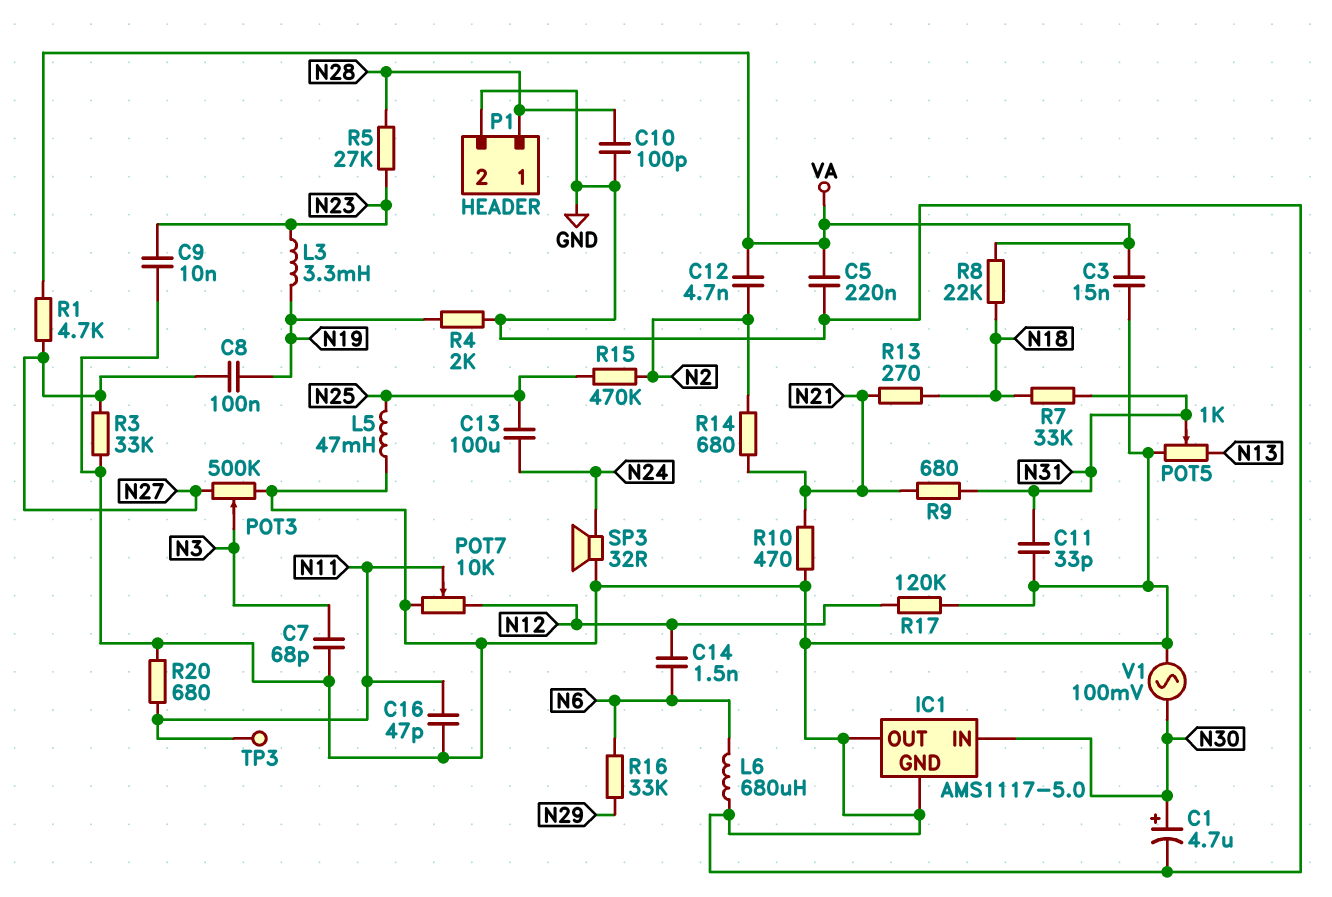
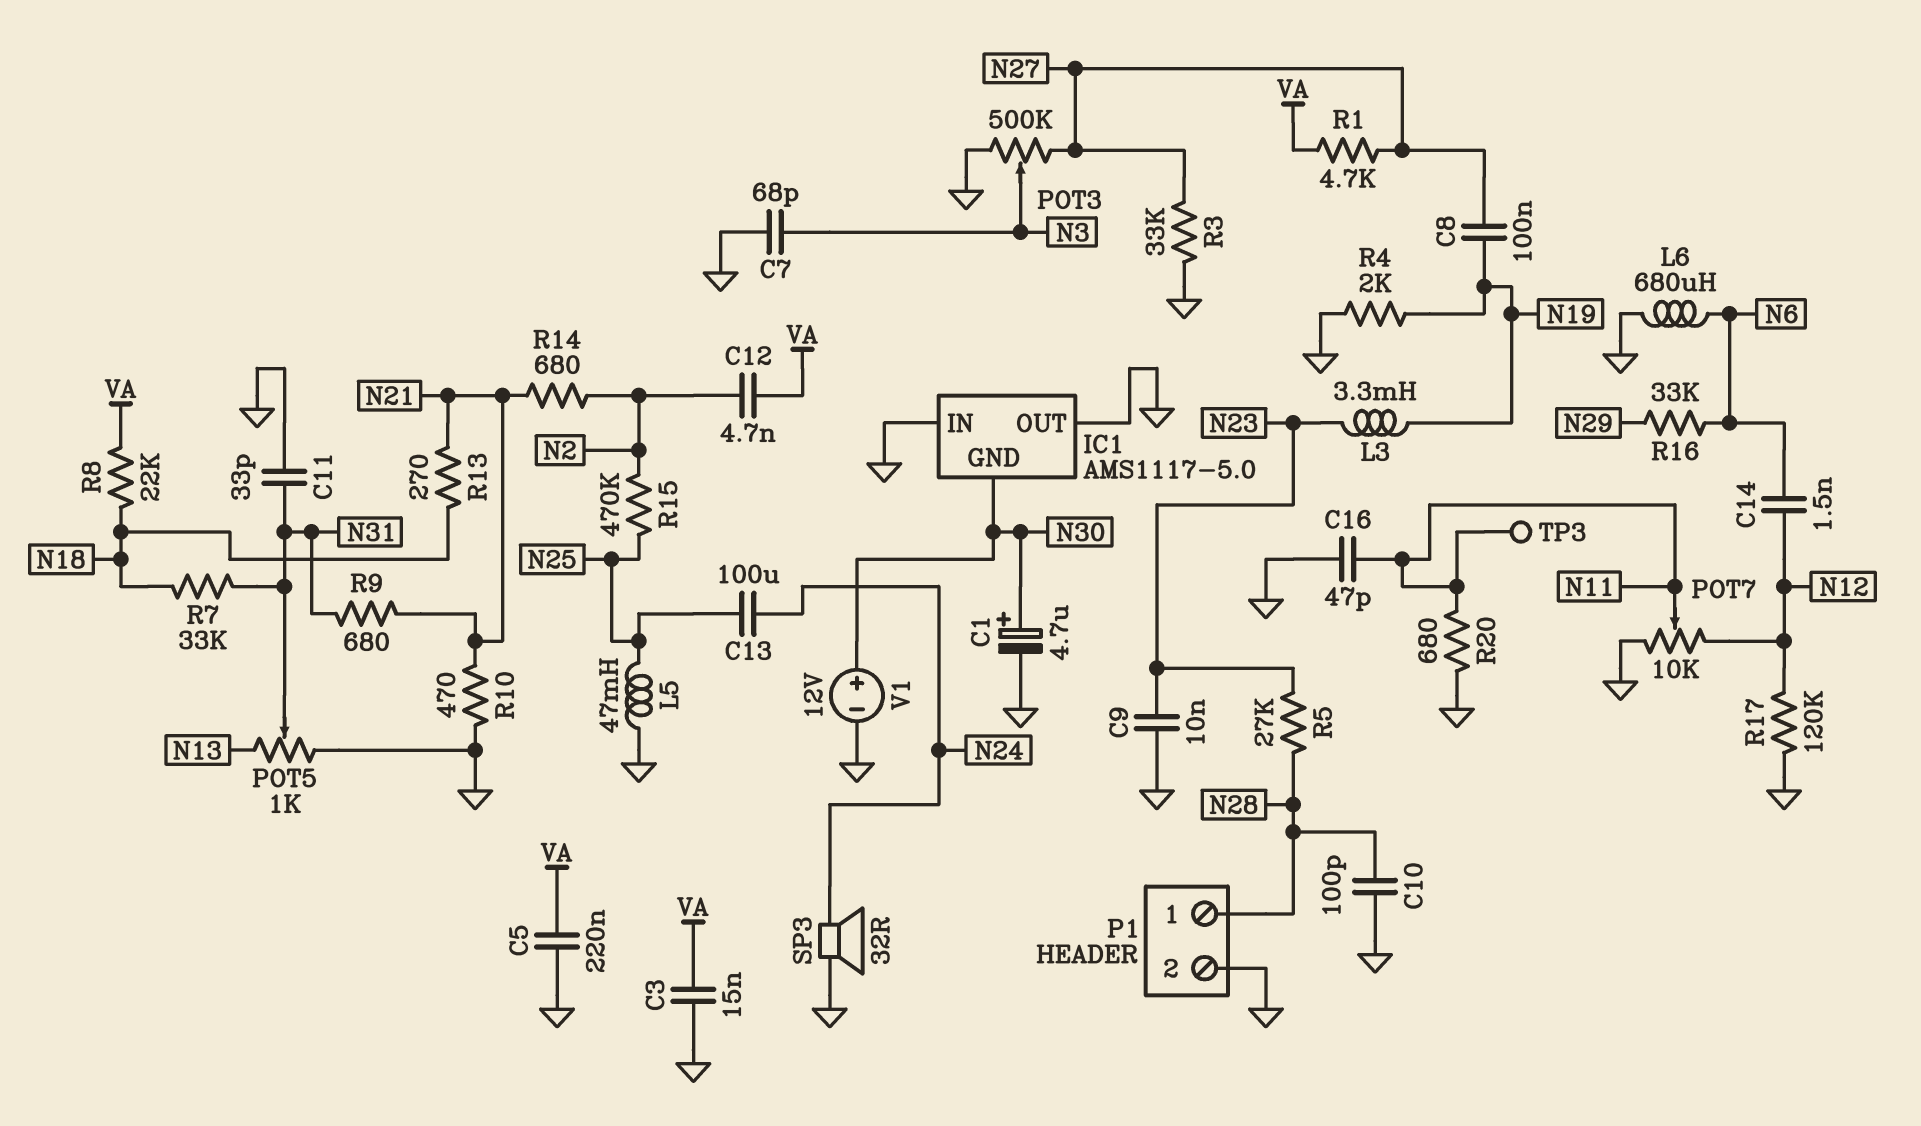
IC1 pin GND: GND -> N30
IC1 pin IN: N30 -> GND
V1: AC 100mV (GND, N30) -> 12V (plus N30, minus GND)

